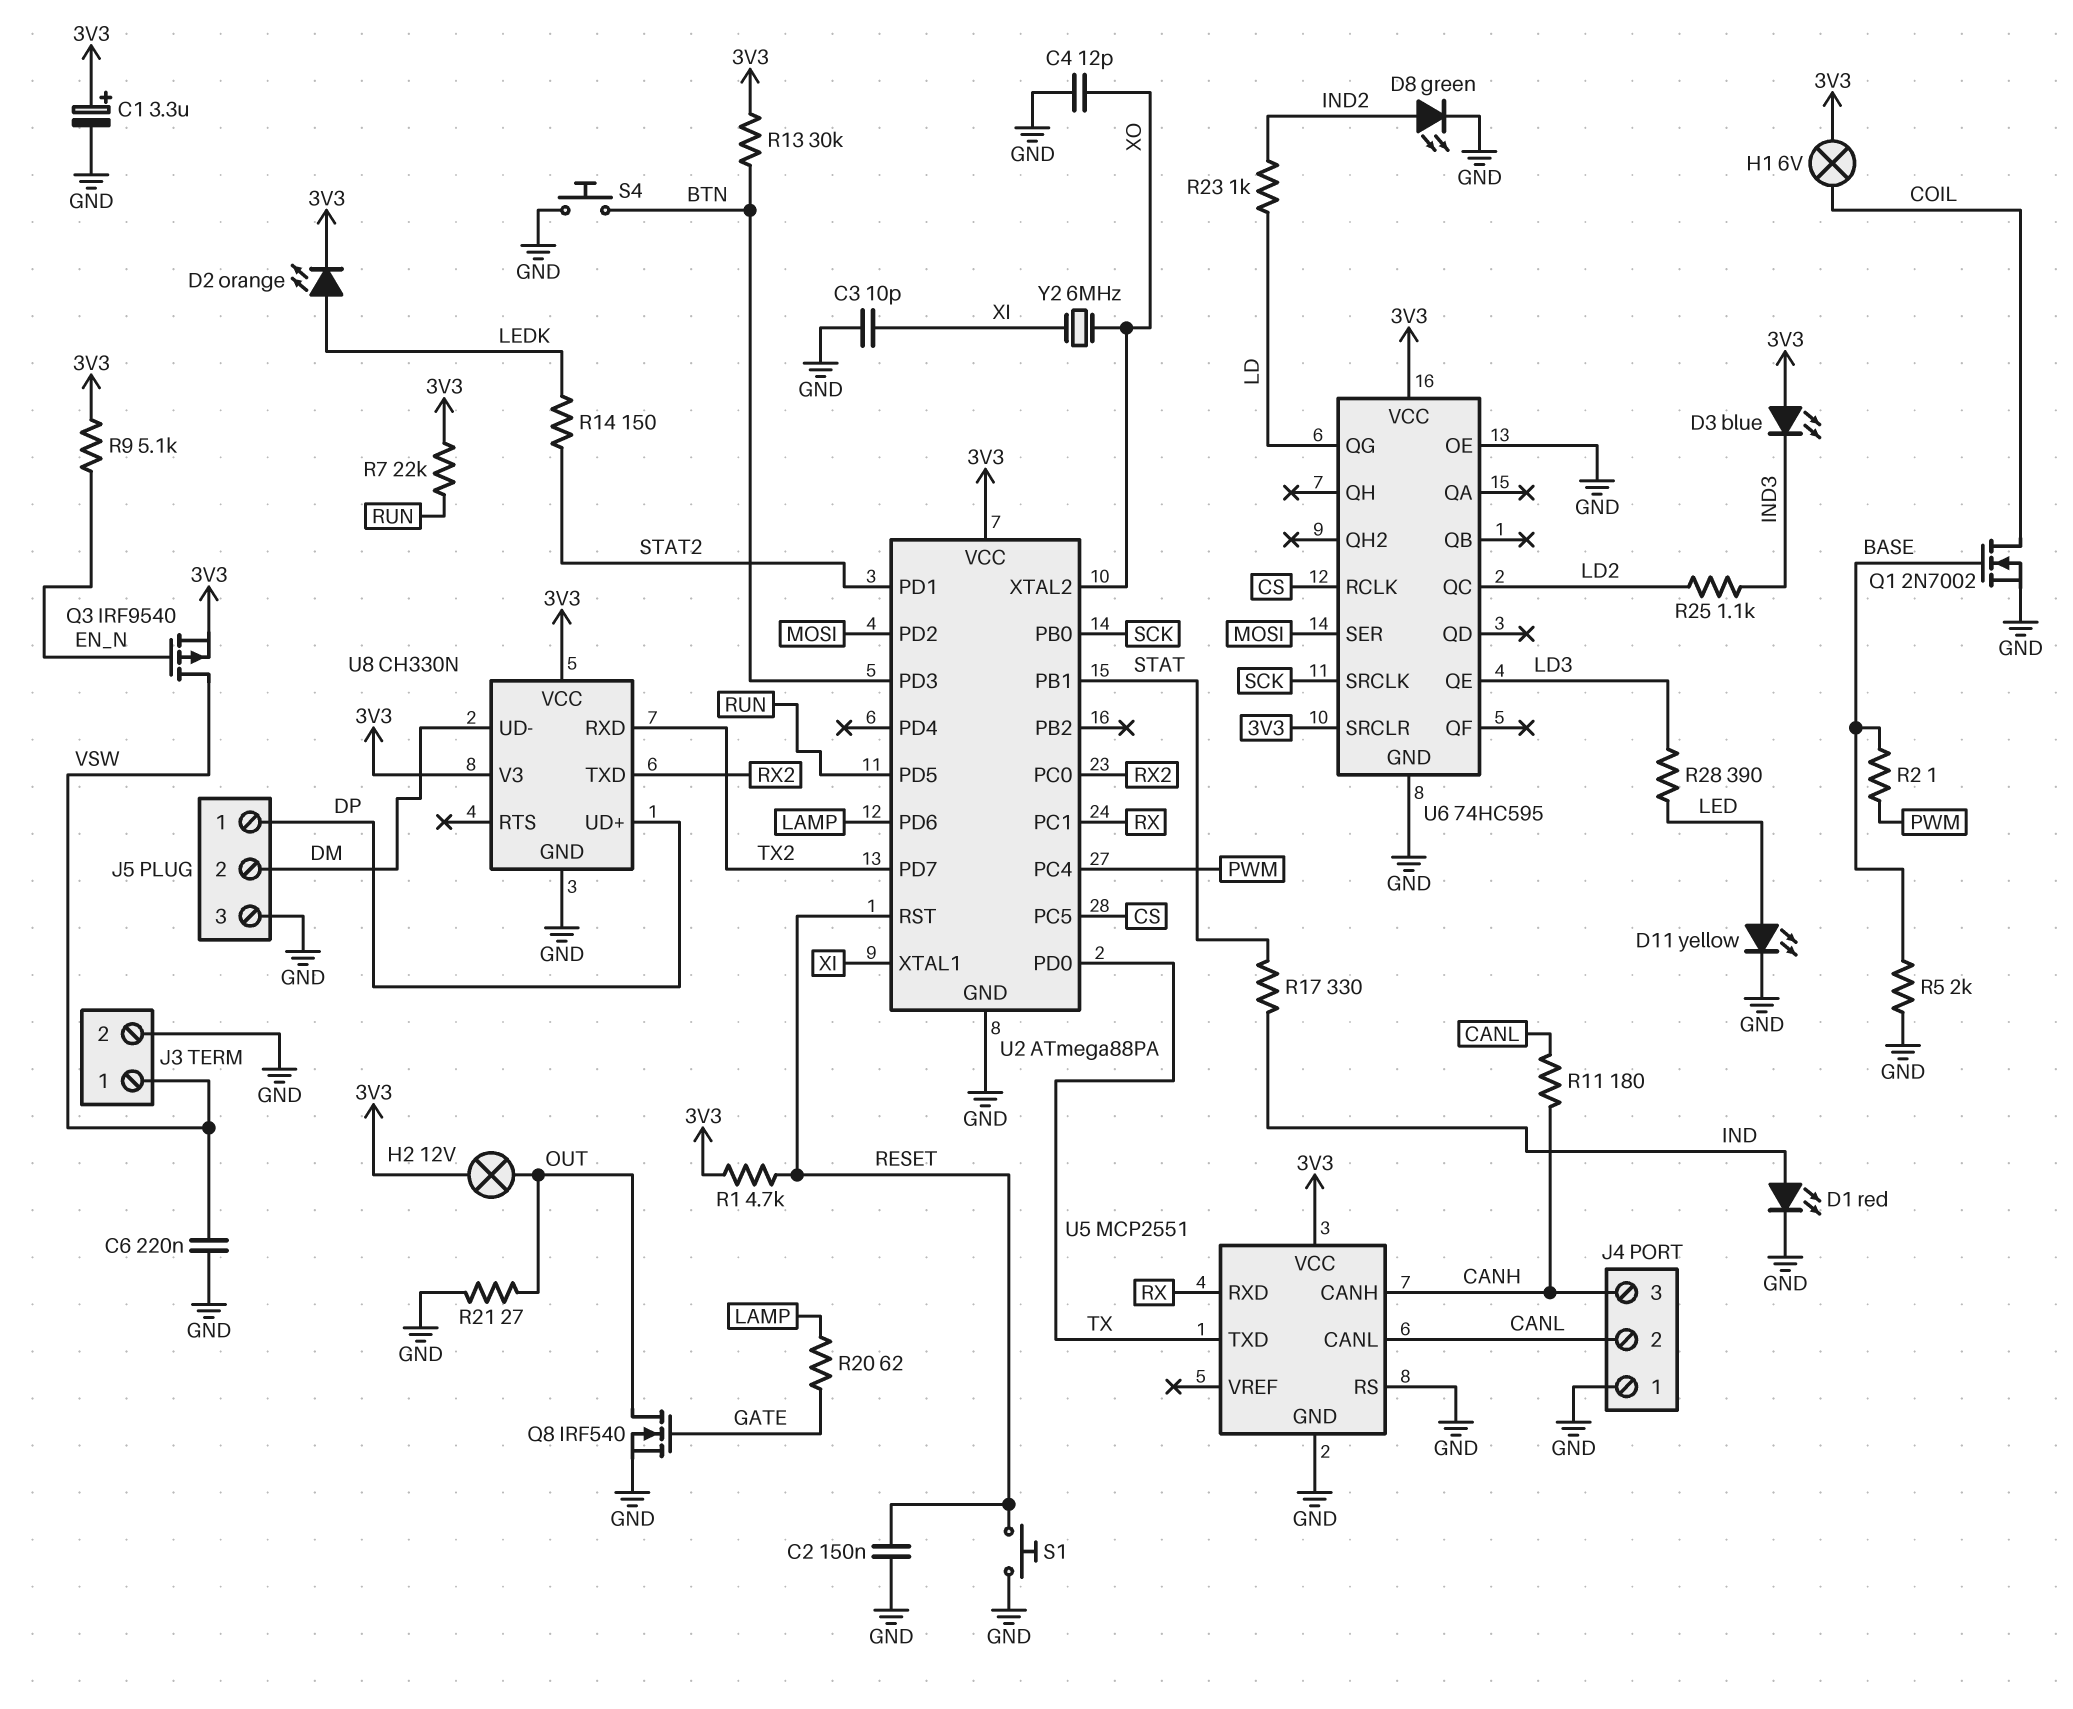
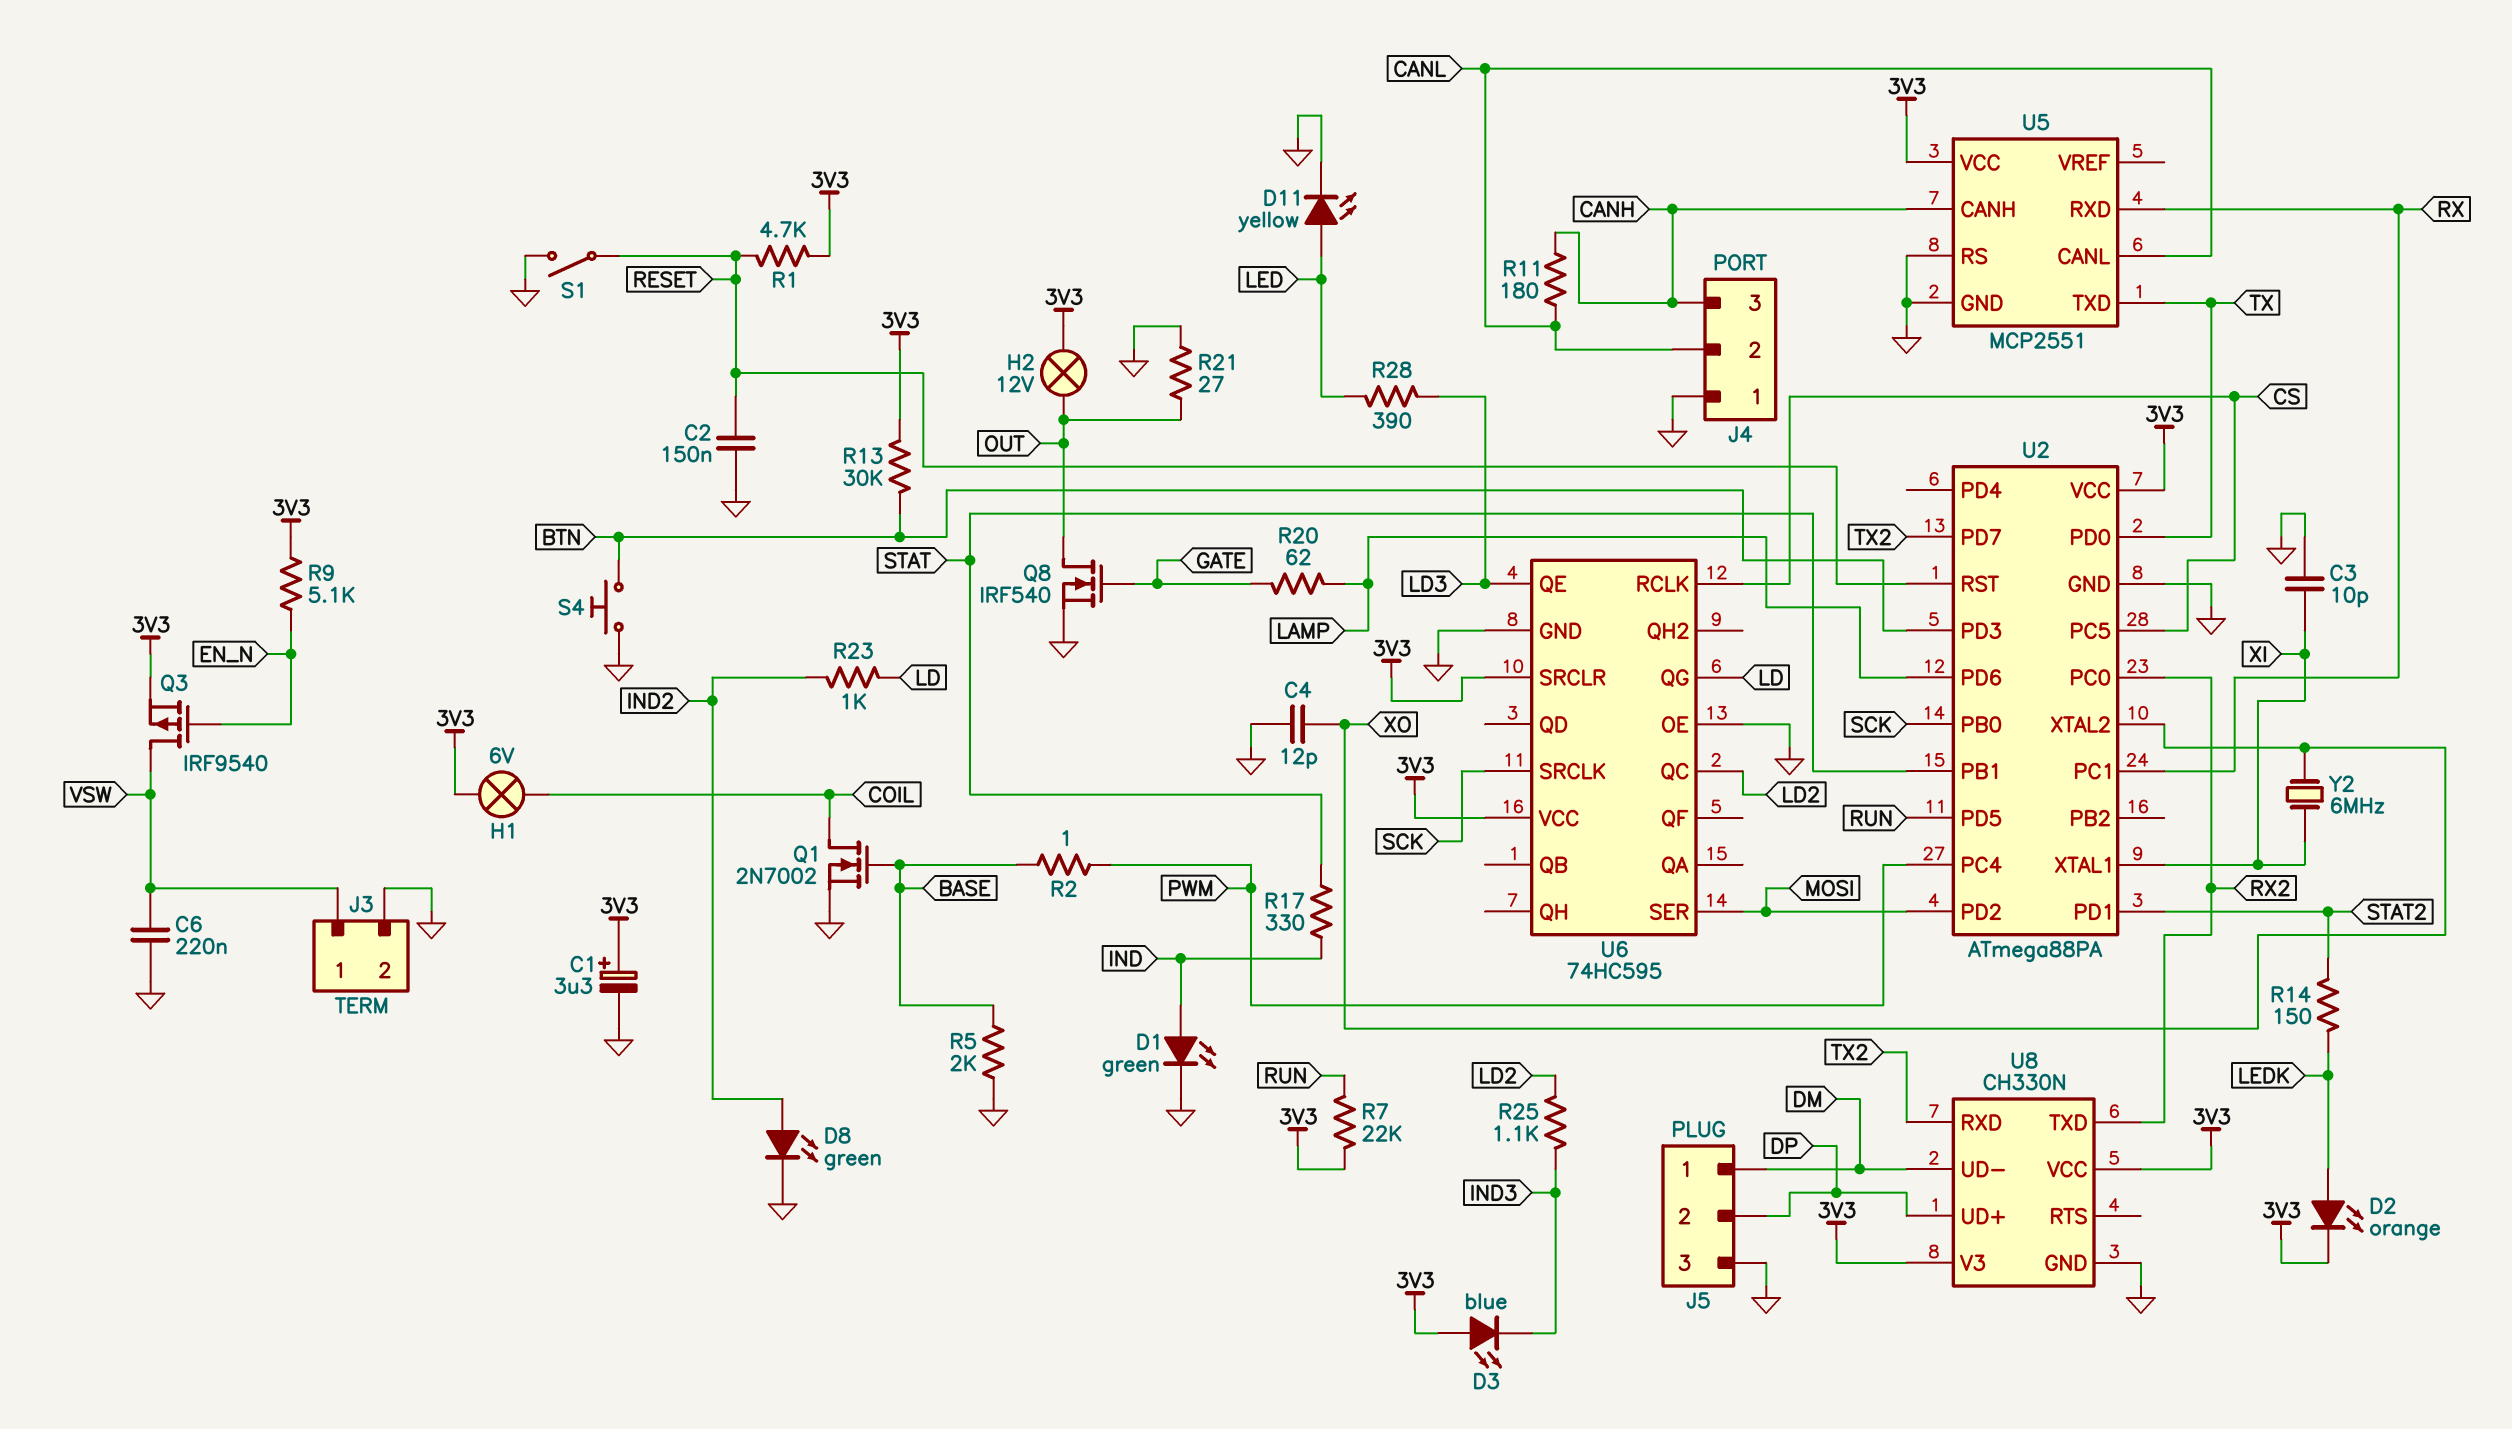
D1: LED red (A IND, K GND) -> LED green (A IND, K GND)
J5 pin 1: DP -> DM
J5 pin 2: DM -> DP
S1: button (GND, RESET) -> switch (GND, RESET)

